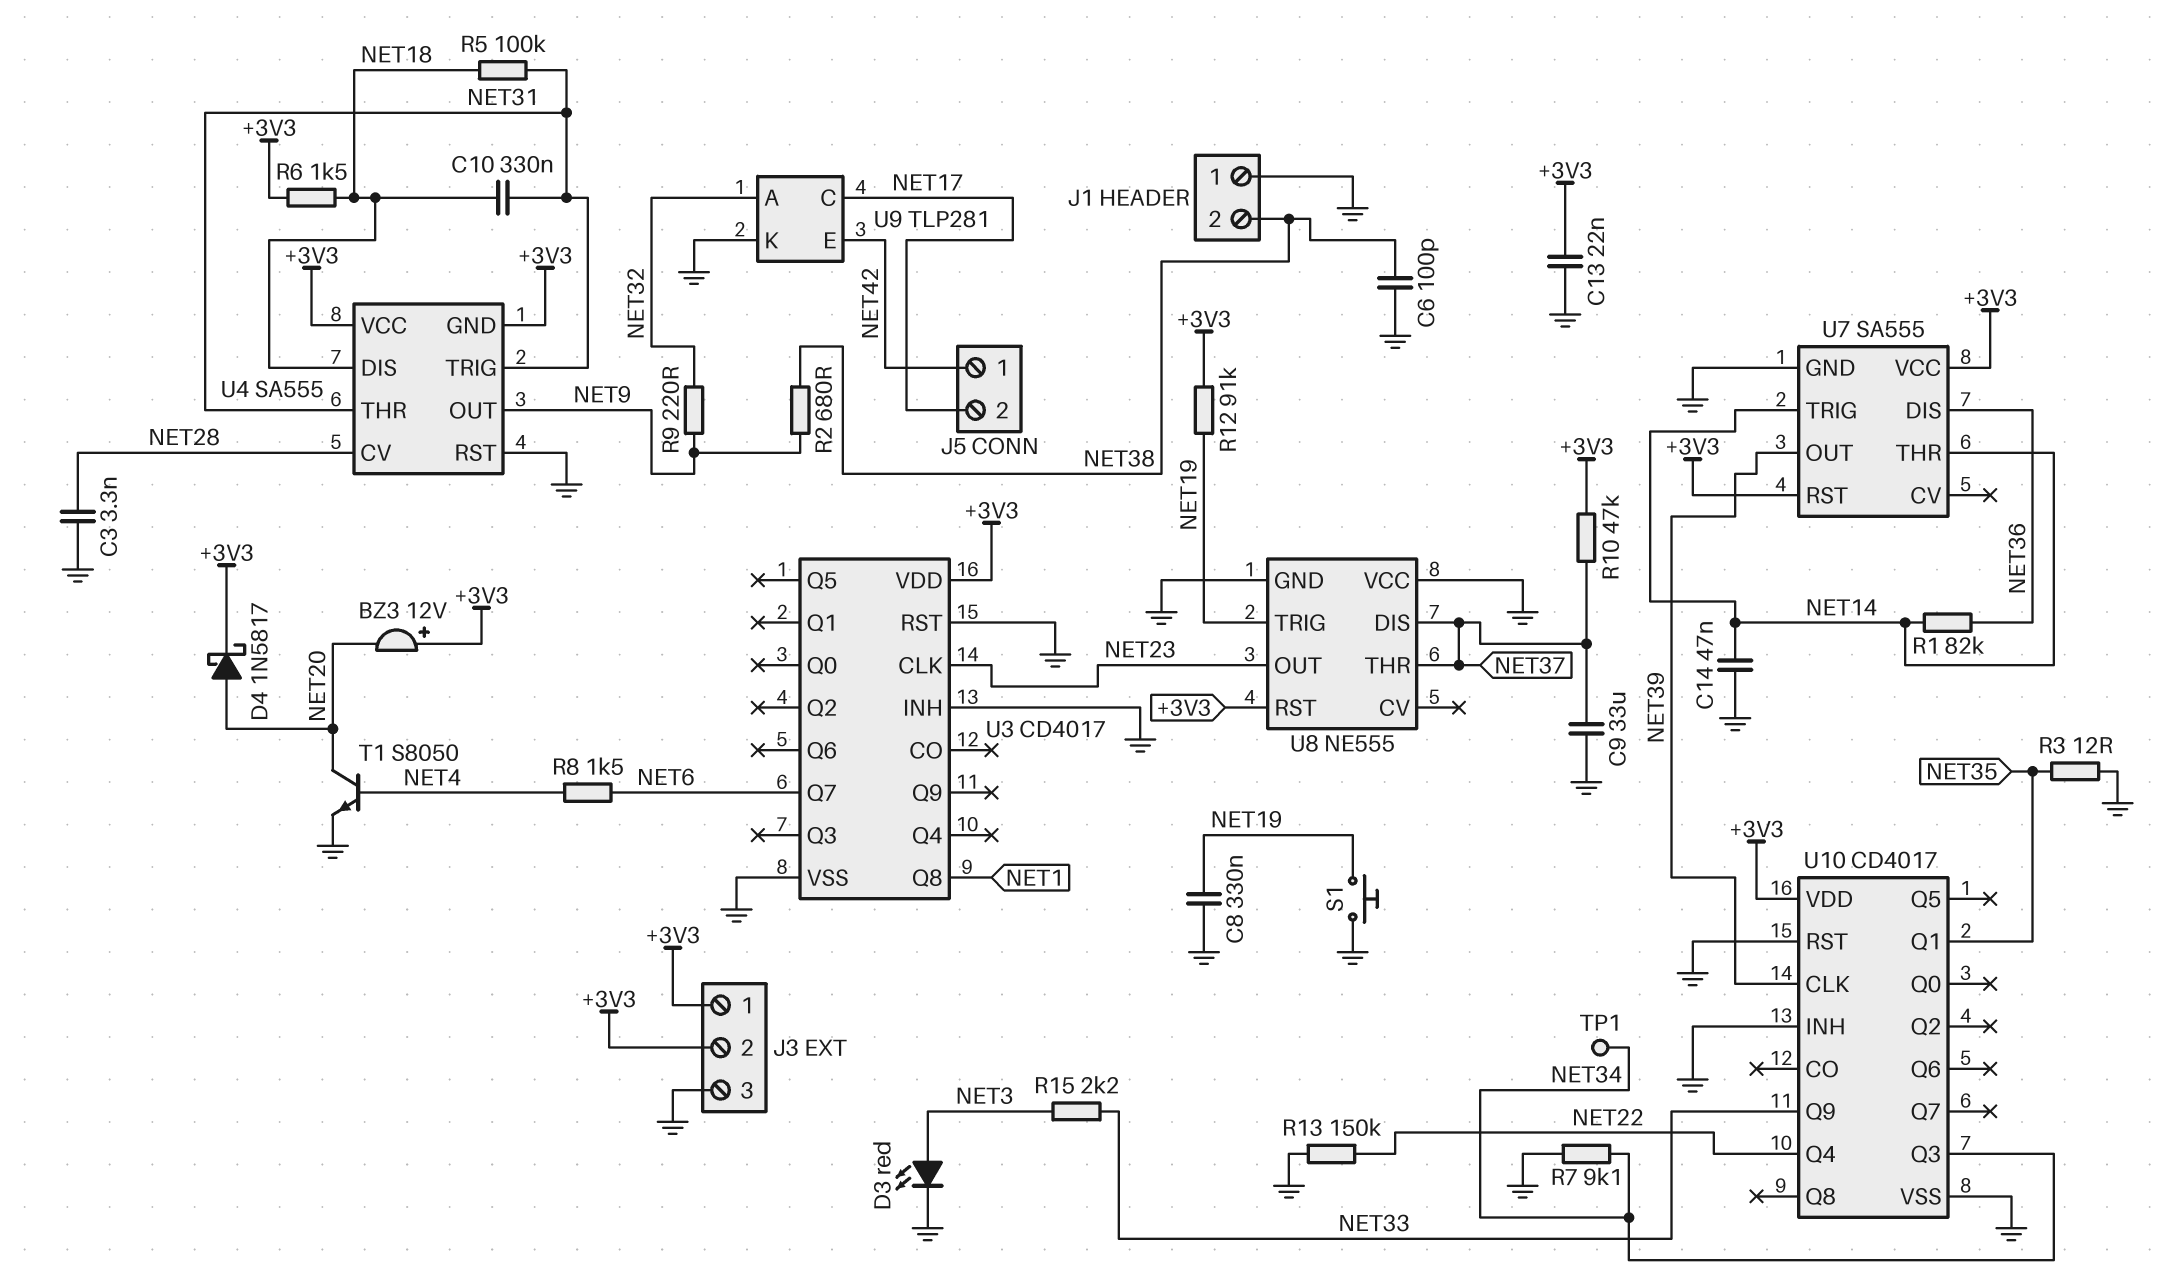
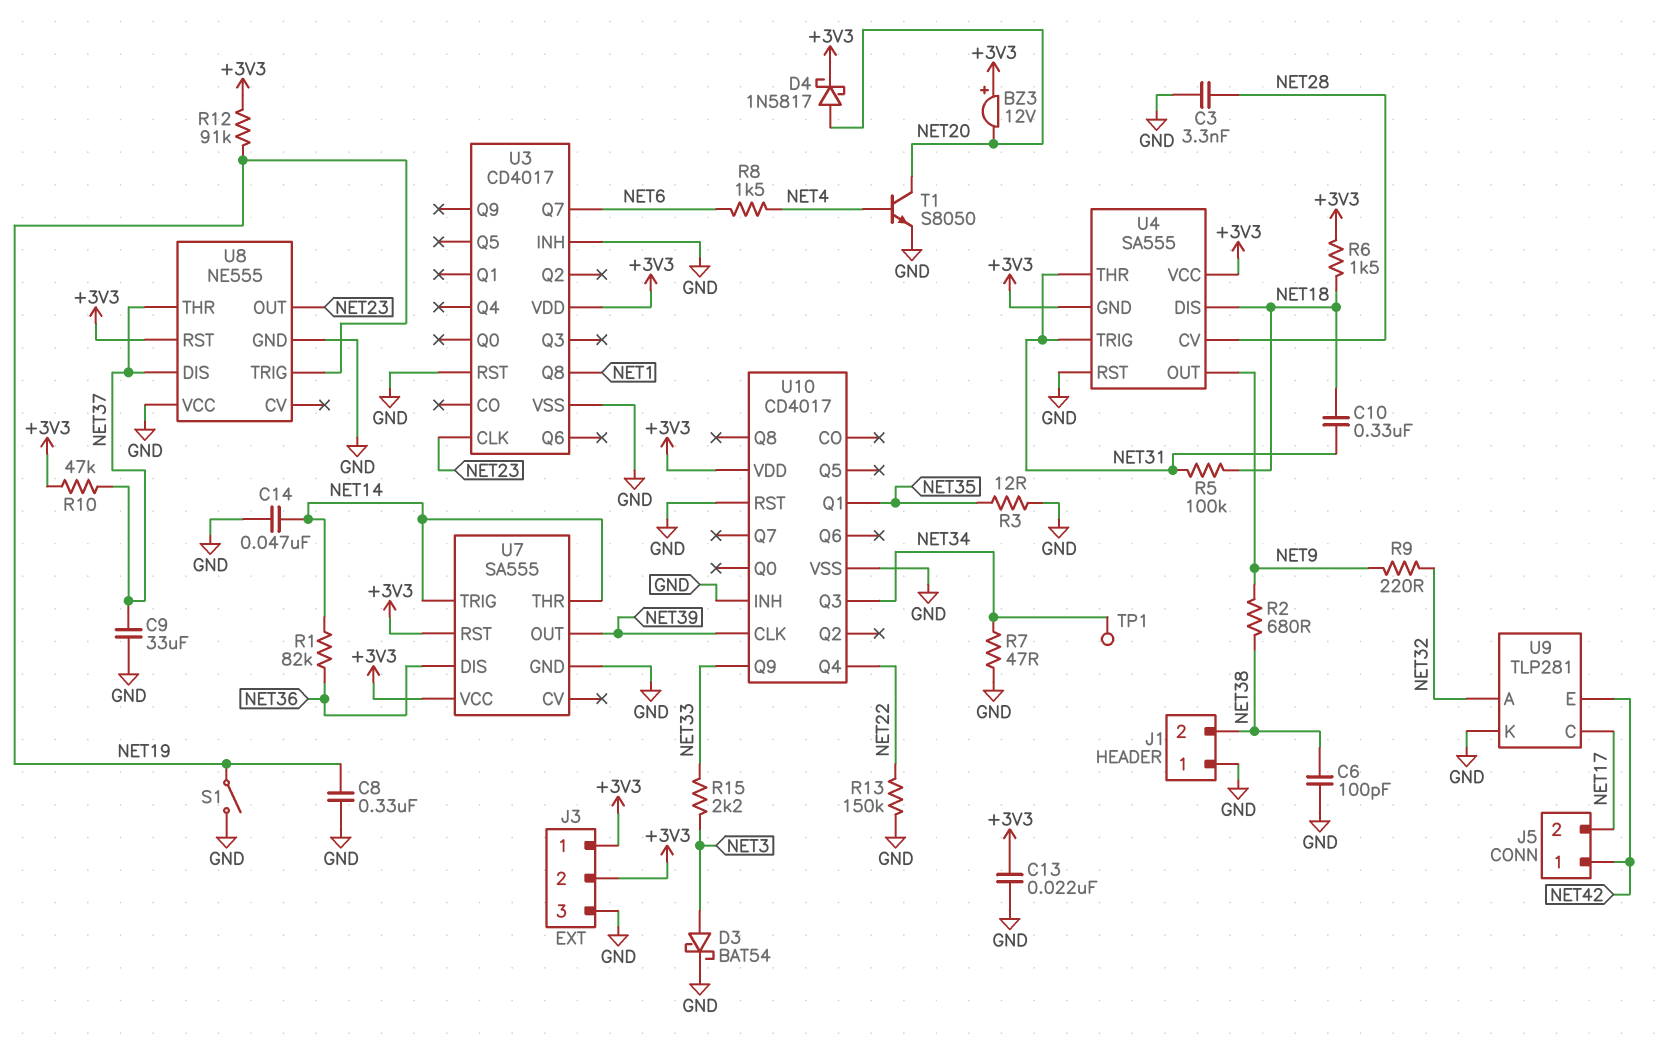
D3: LED red (A NET3, K GND) -> schottky BAT54 (A NET3, K GND)
R7: 9.1k (GND, NET34) -> 47 (GND, NET34)
S1: button (GND, NET19) -> switch (GND, NET19)

